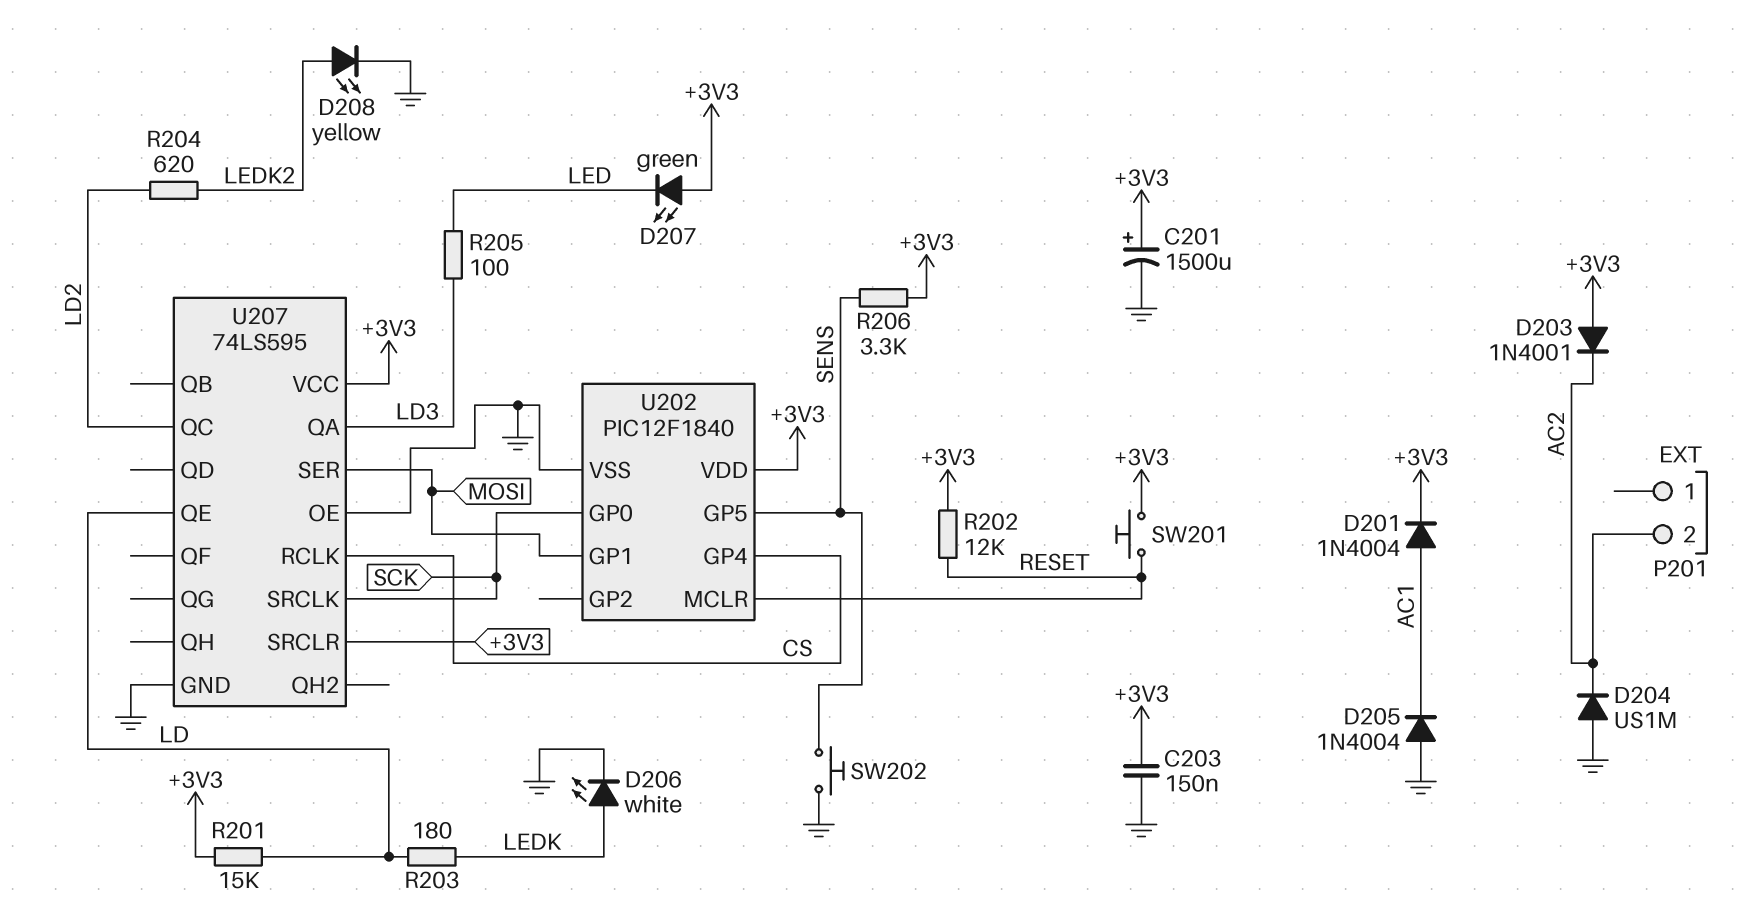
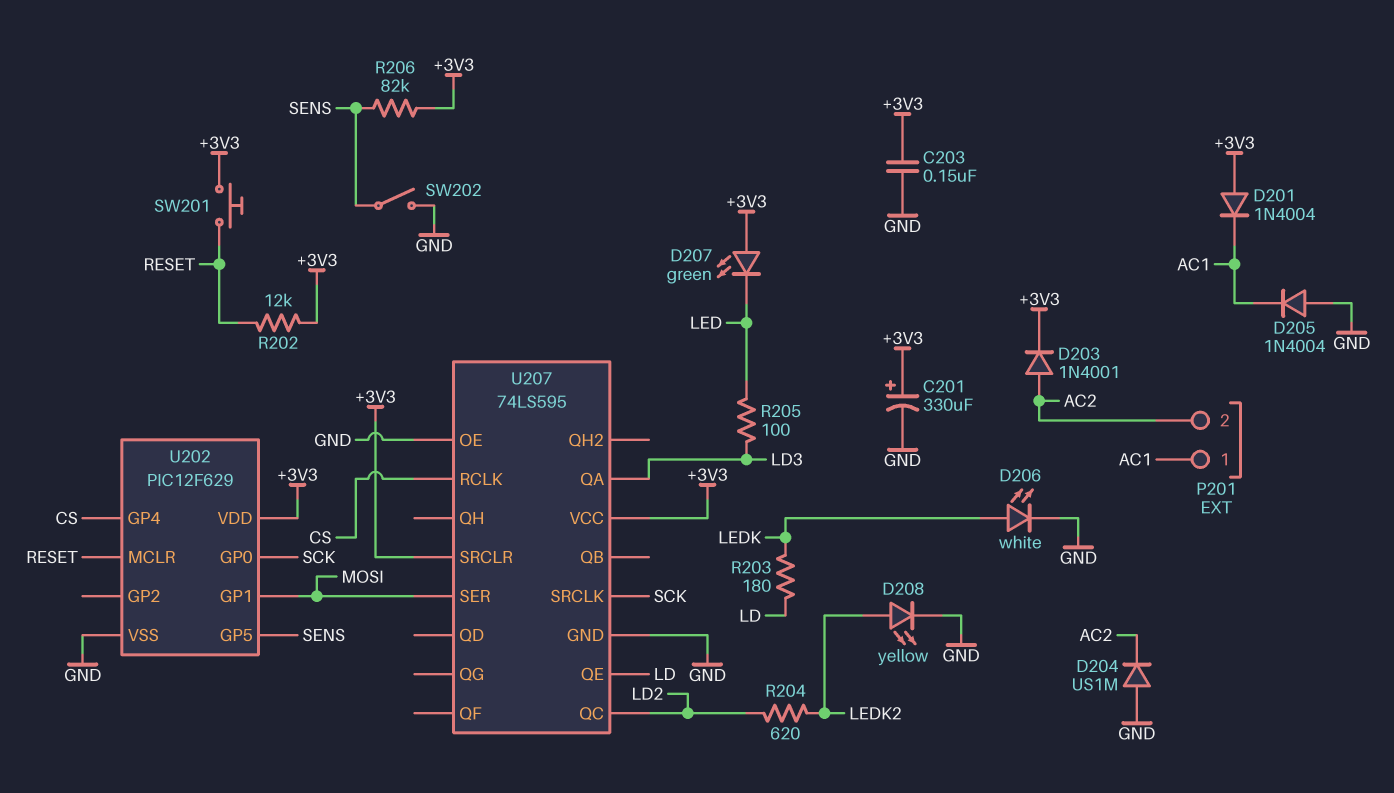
C201: 1500uF (plus +3V3, minus GND) -> 330uF (plus +3V3, minus GND)
D201: diode 1N4004 (A AC1, K +3V3) -> diode 1N4004 (A +3V3, K AC1)
D203: diode 1N4001 (A +3V3, K AC2) -> diode 1N4001 (A AC2, K +3V3)
P201 pin 1: none -> AC1
R201: 15k (+3V3, LD) -> none
R206: 3.3k (+3V3, SENS) -> 82k (+3V3, SENS)
SW202: button (GND, SENS) -> switch (GND, SENS)
U202: PIC12F1840 -> PIC12F629

